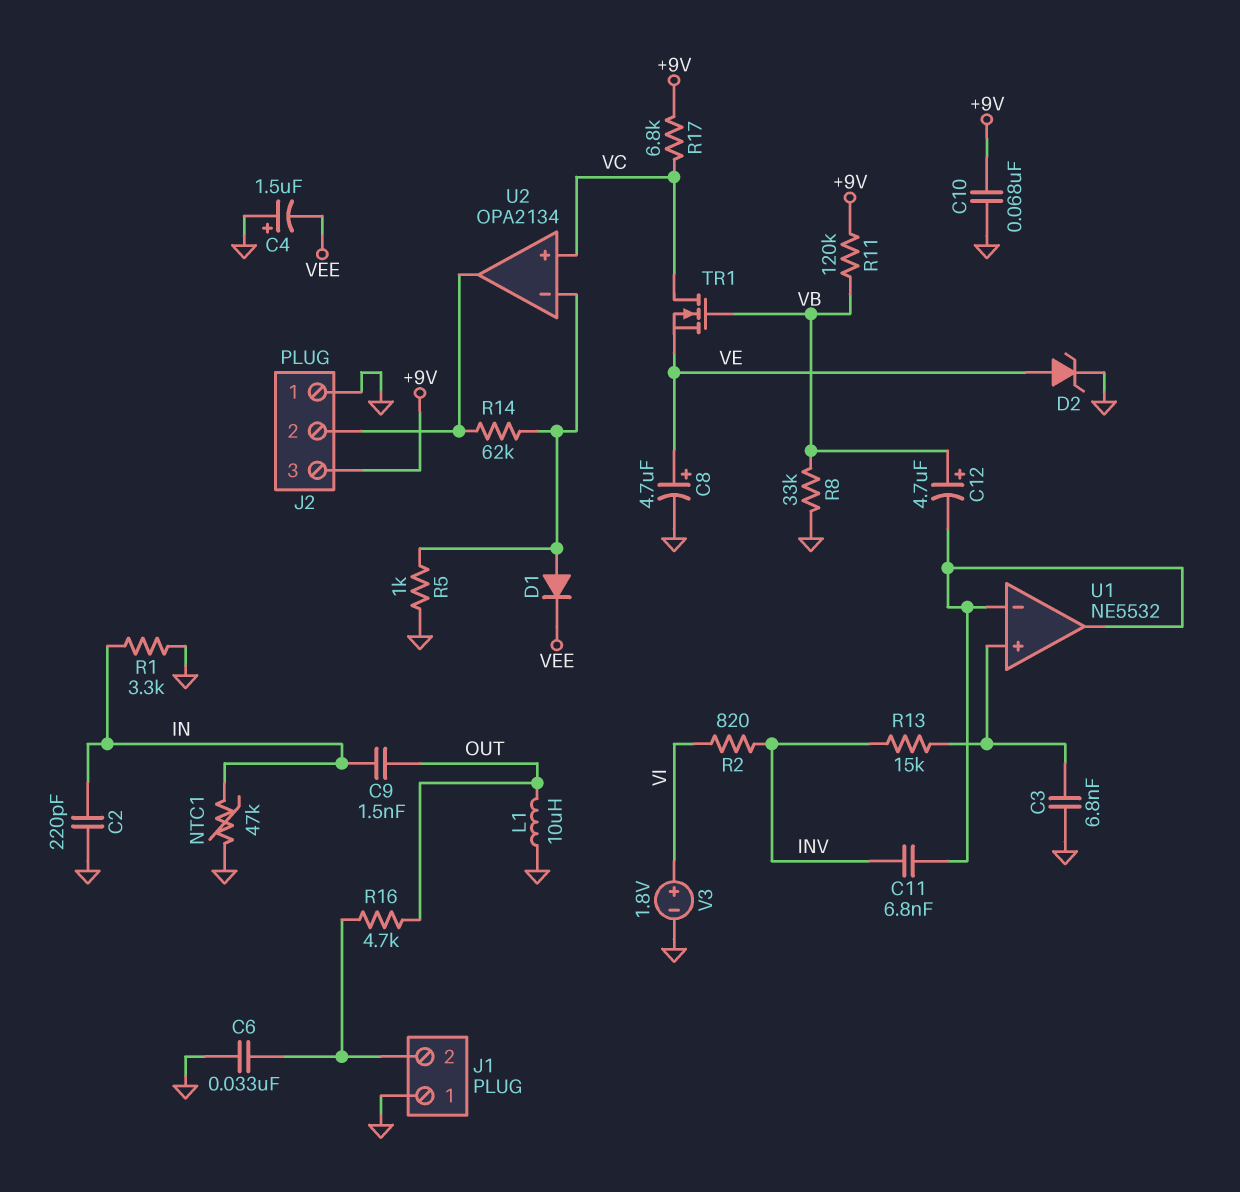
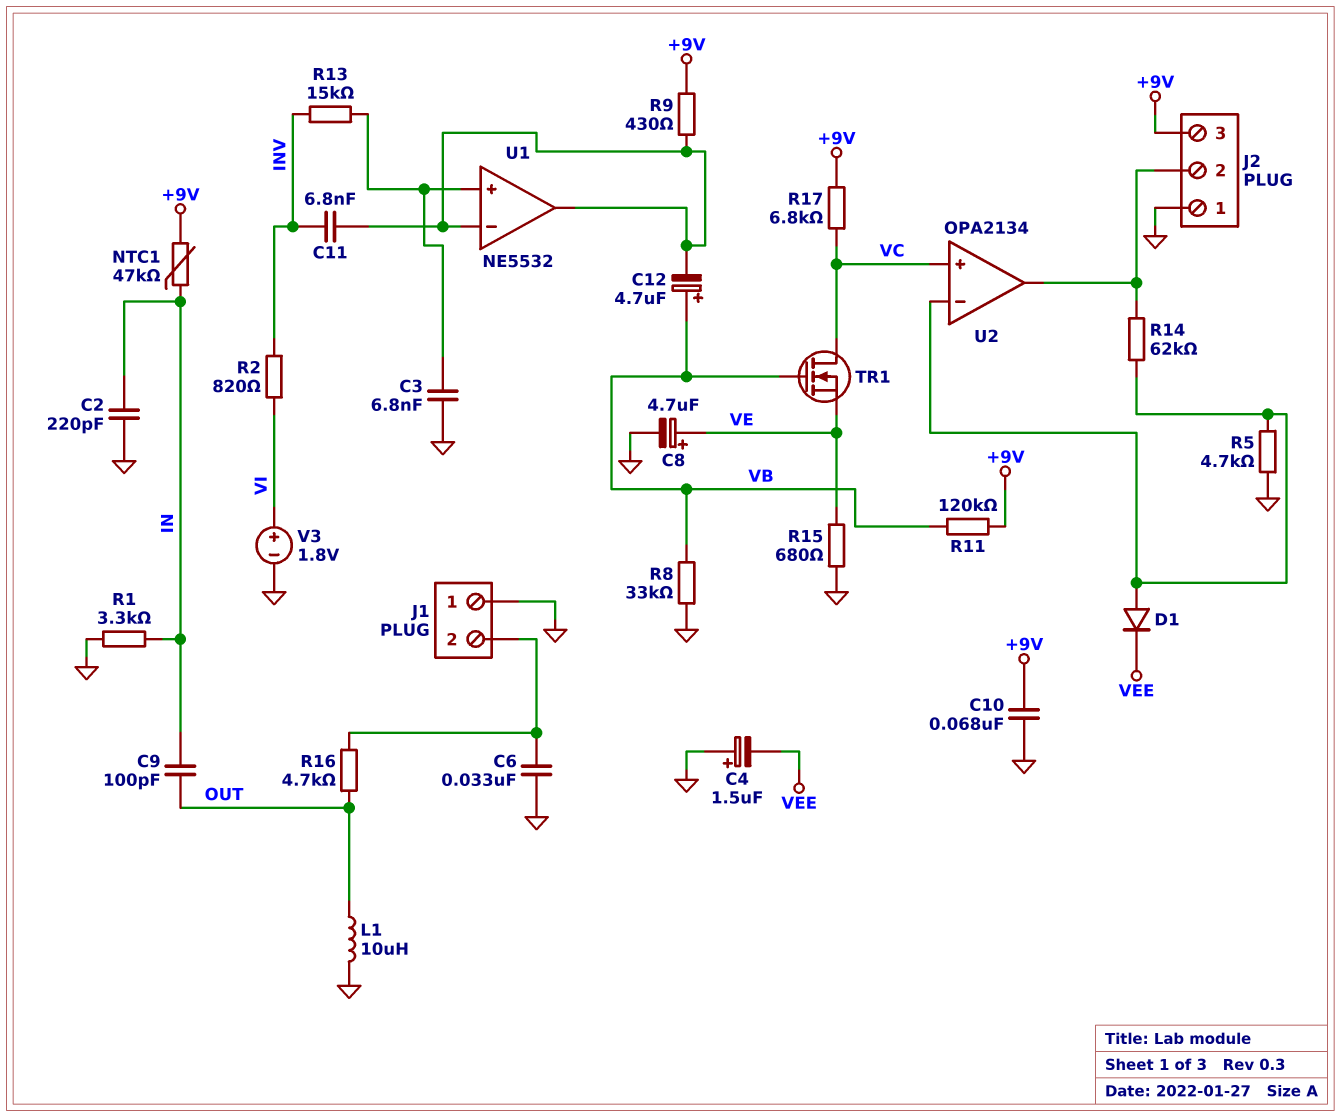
C9: 1.5nF (IN, OUT) -> 100pF (IN, OUT)
D2: zener (A VE, K GND) -> none
NTC1: 47k (GND, IN) -> 47k (+9V, IN)
R5: 1k (GND, U2/in-) -> 4.7k (GND, U2/in-)
R9: none -> 430 (+9V, U1/in-)
R15: none -> 680 (GND, VE)

